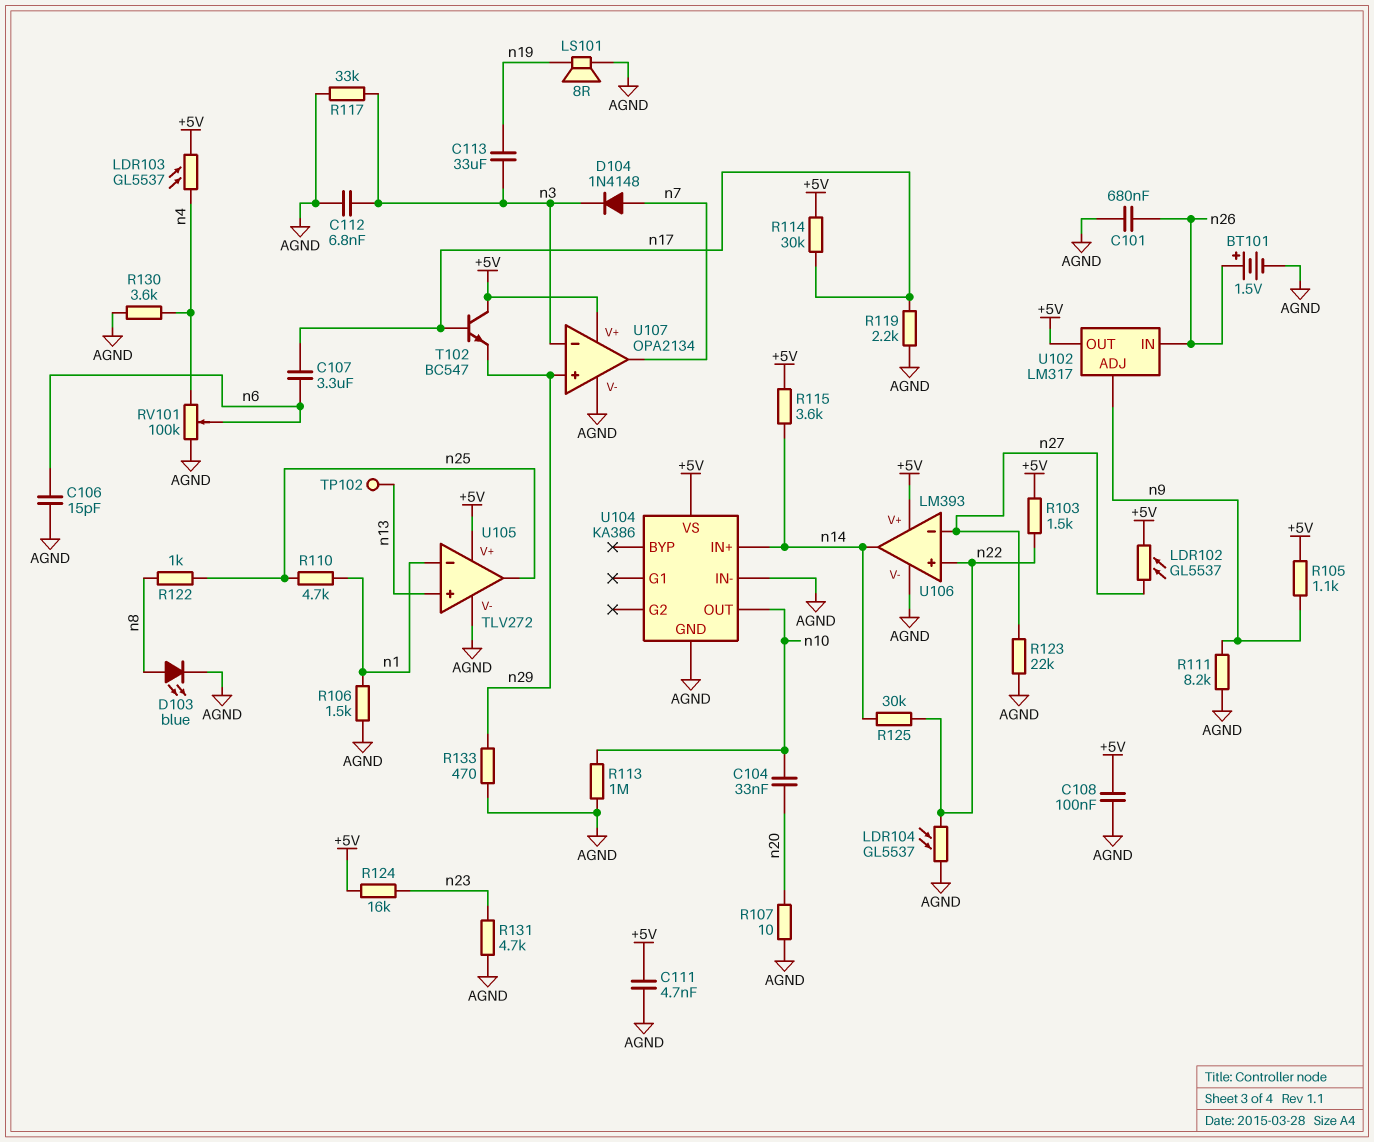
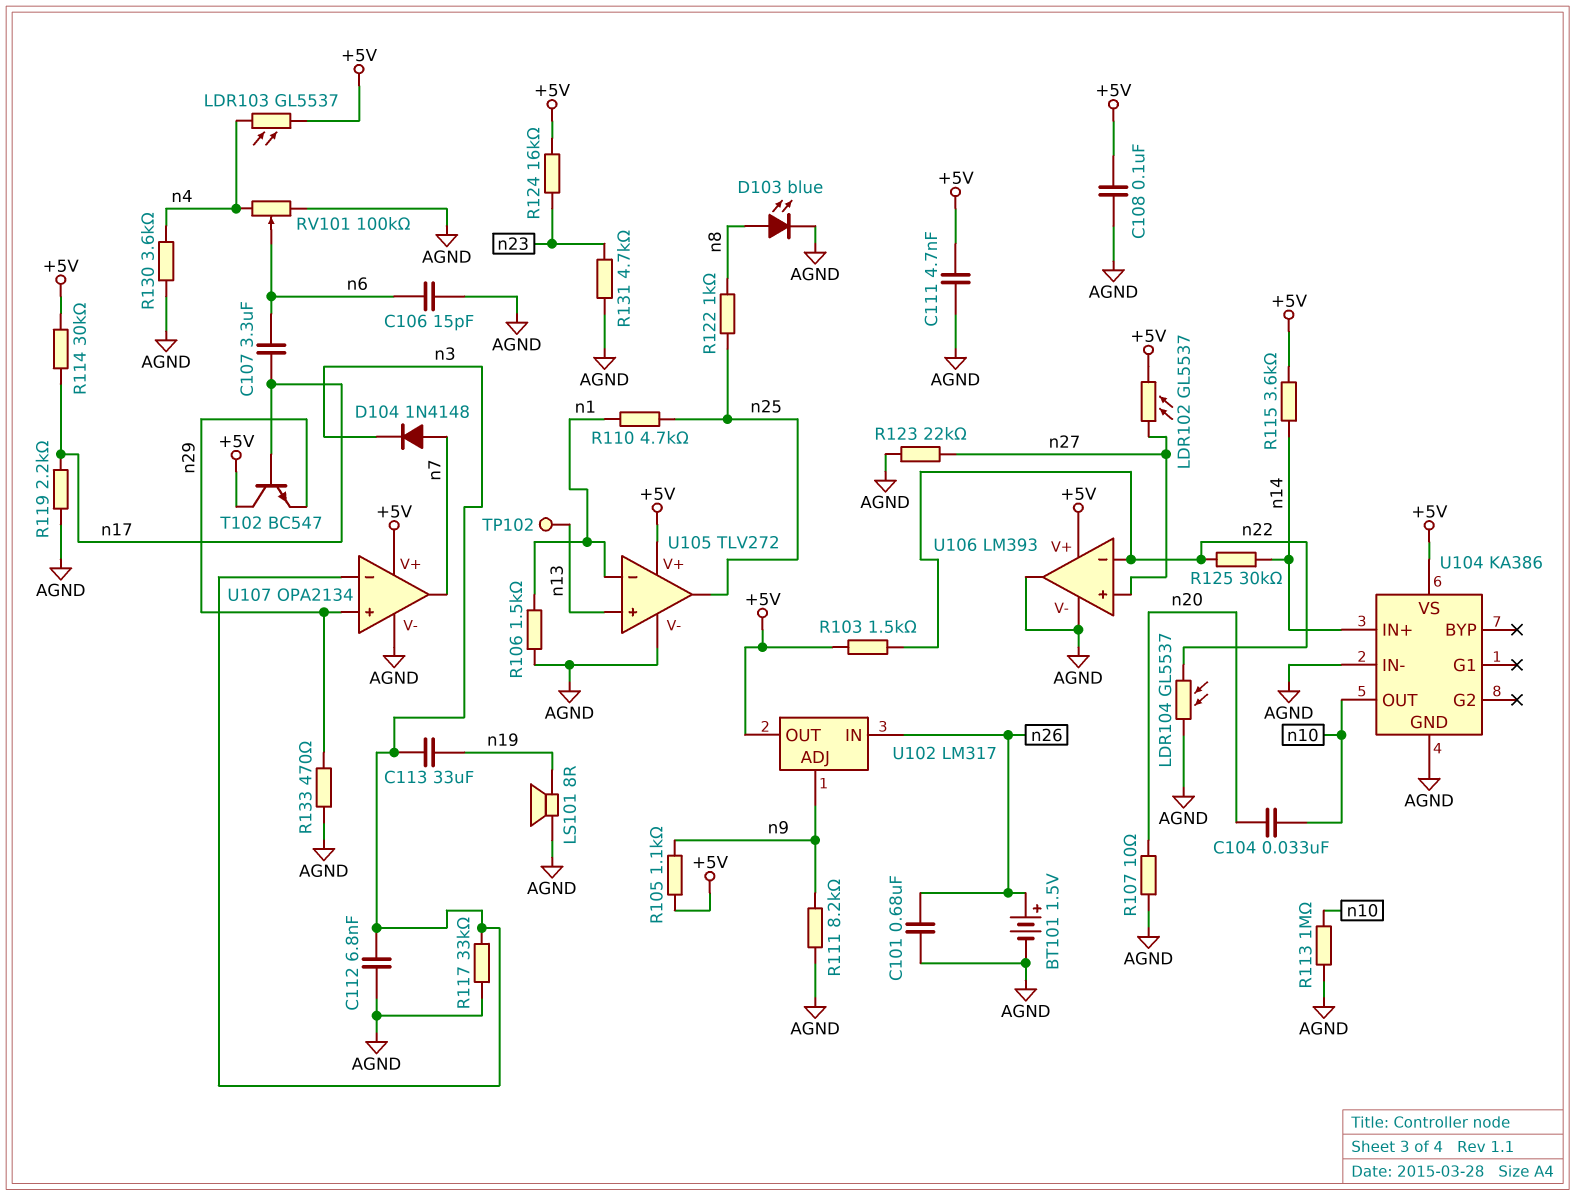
U106 pin in+: n22 -> n27
U106 pin in-: n27 -> n22
U106 pin out: n14 -> AGND

